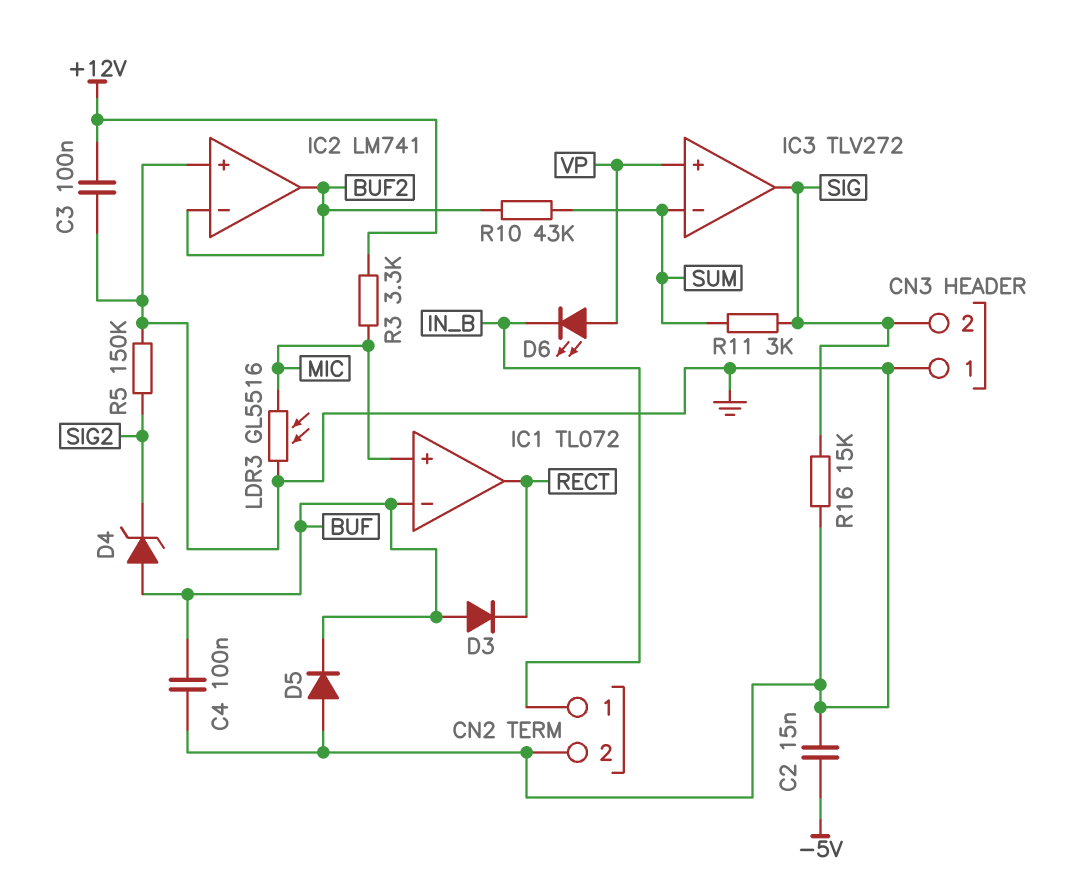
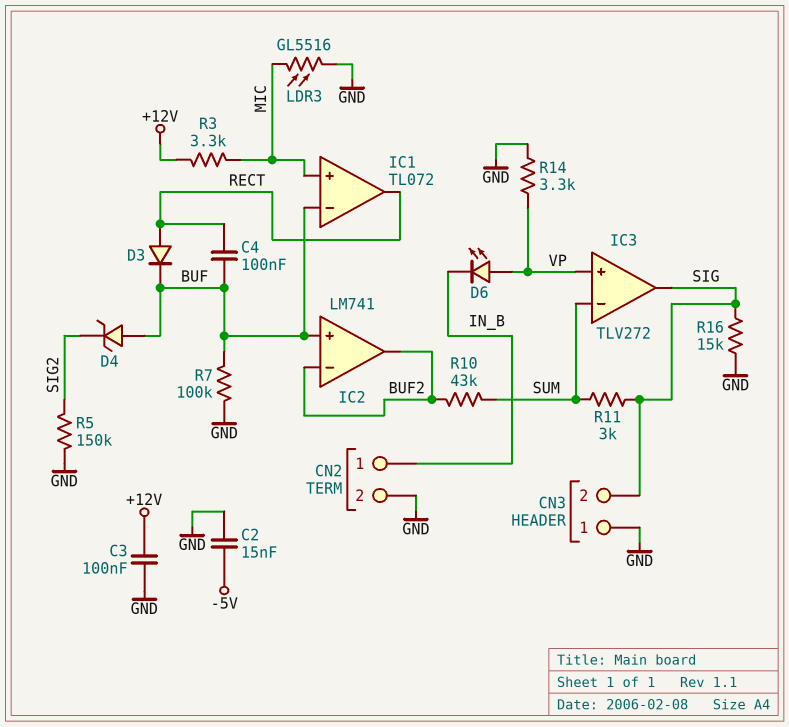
C4: 100nF (BUF, GND) -> 100nF (BUF, RECT)
D3: diode (A BUF, K RECT) -> diode (A RECT, K BUF)
D5: diode (A GND, K BUF) -> none
IC2 pin in+: GND -> BUF
R7: none -> 100k (BUF, GND)
R14: none -> 3.3k (GND, VP)

